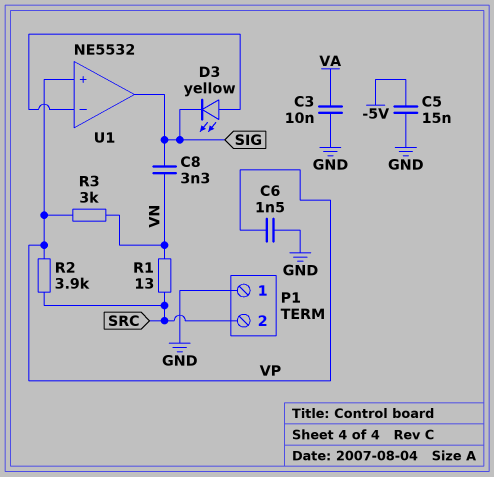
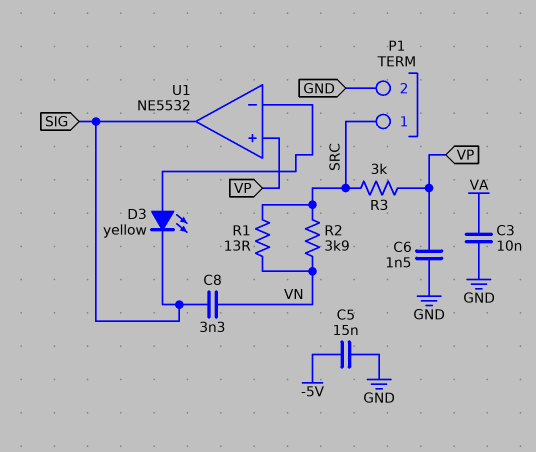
P1 pin 1: GND -> SRC
P1 pin 2: SRC -> GND
R2: 3.9k (SRC, VP) -> 3.9k (SRC, VN)
R3: 3k (VN, VP) -> 3k (SRC, VP)

